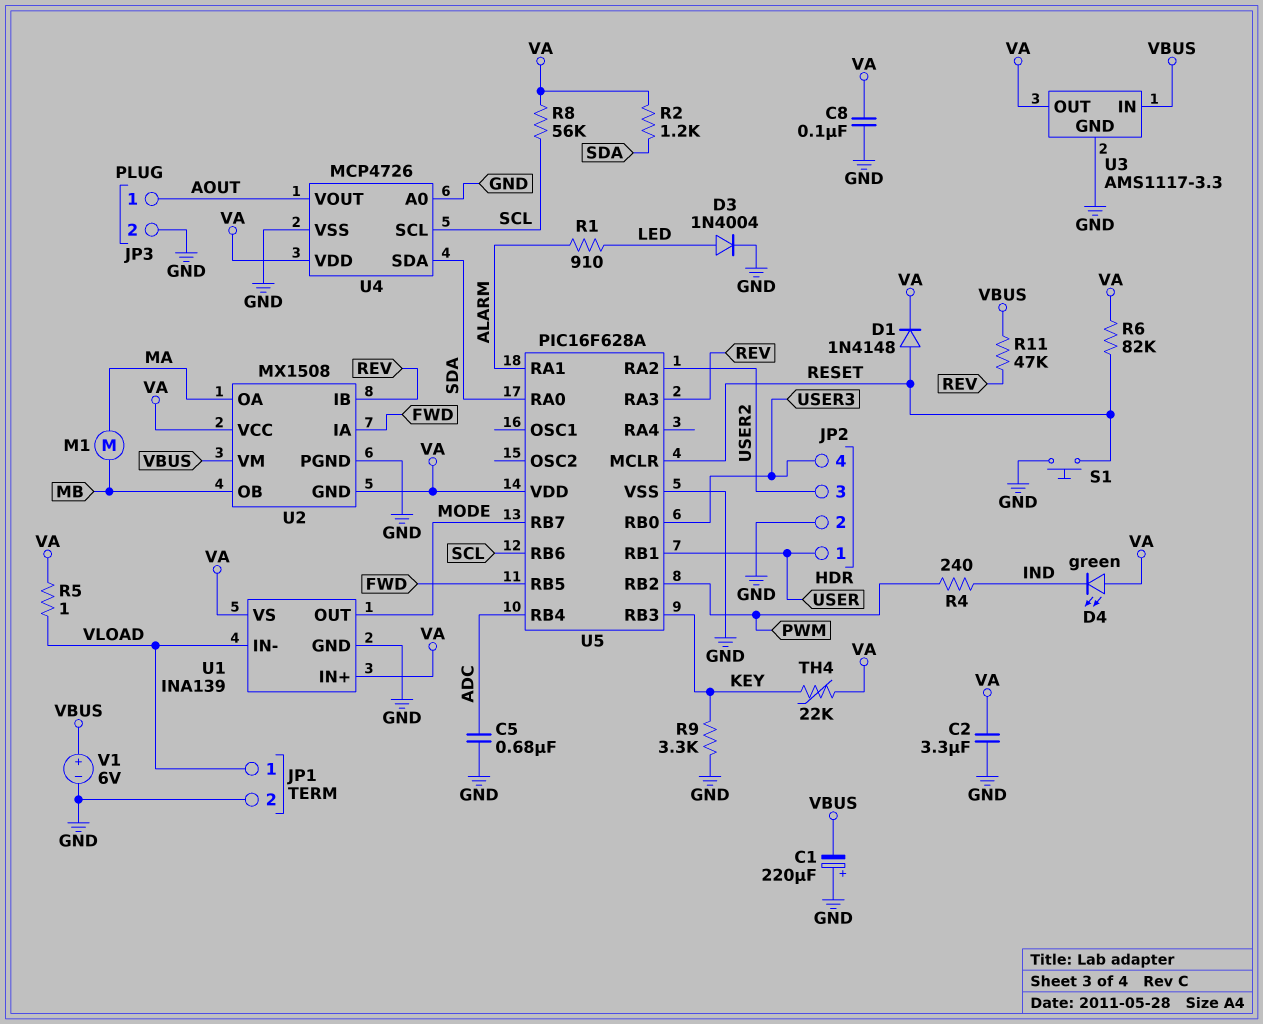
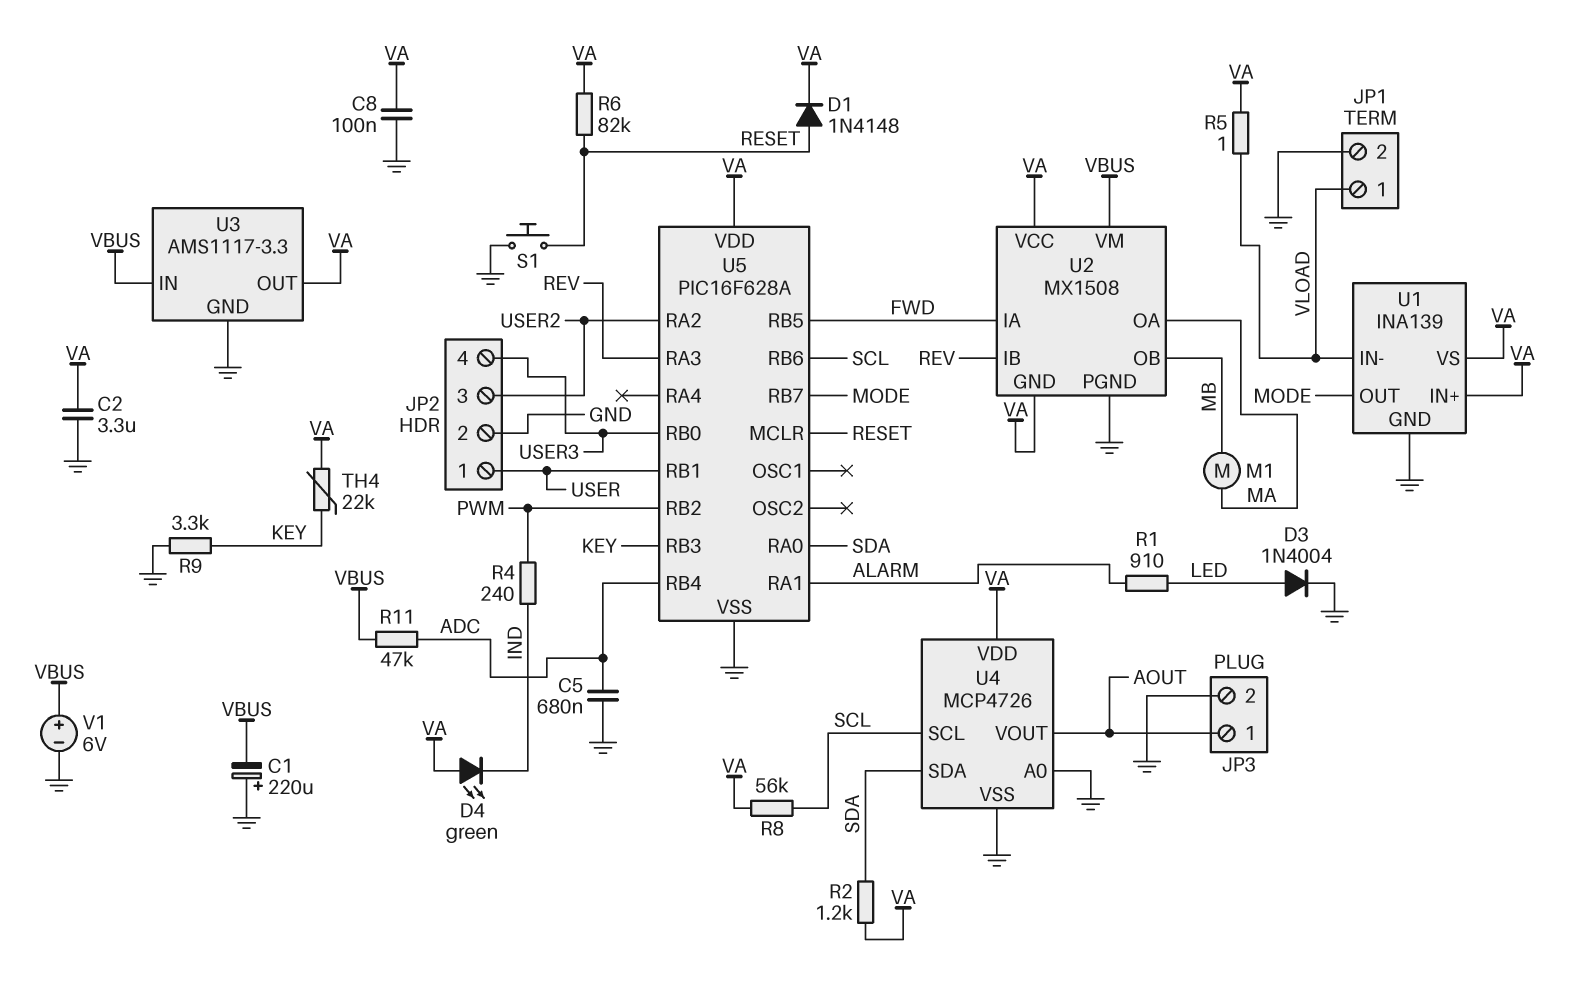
R11: 47k (REV, VBUS) -> 47k (ADC, VBUS)

